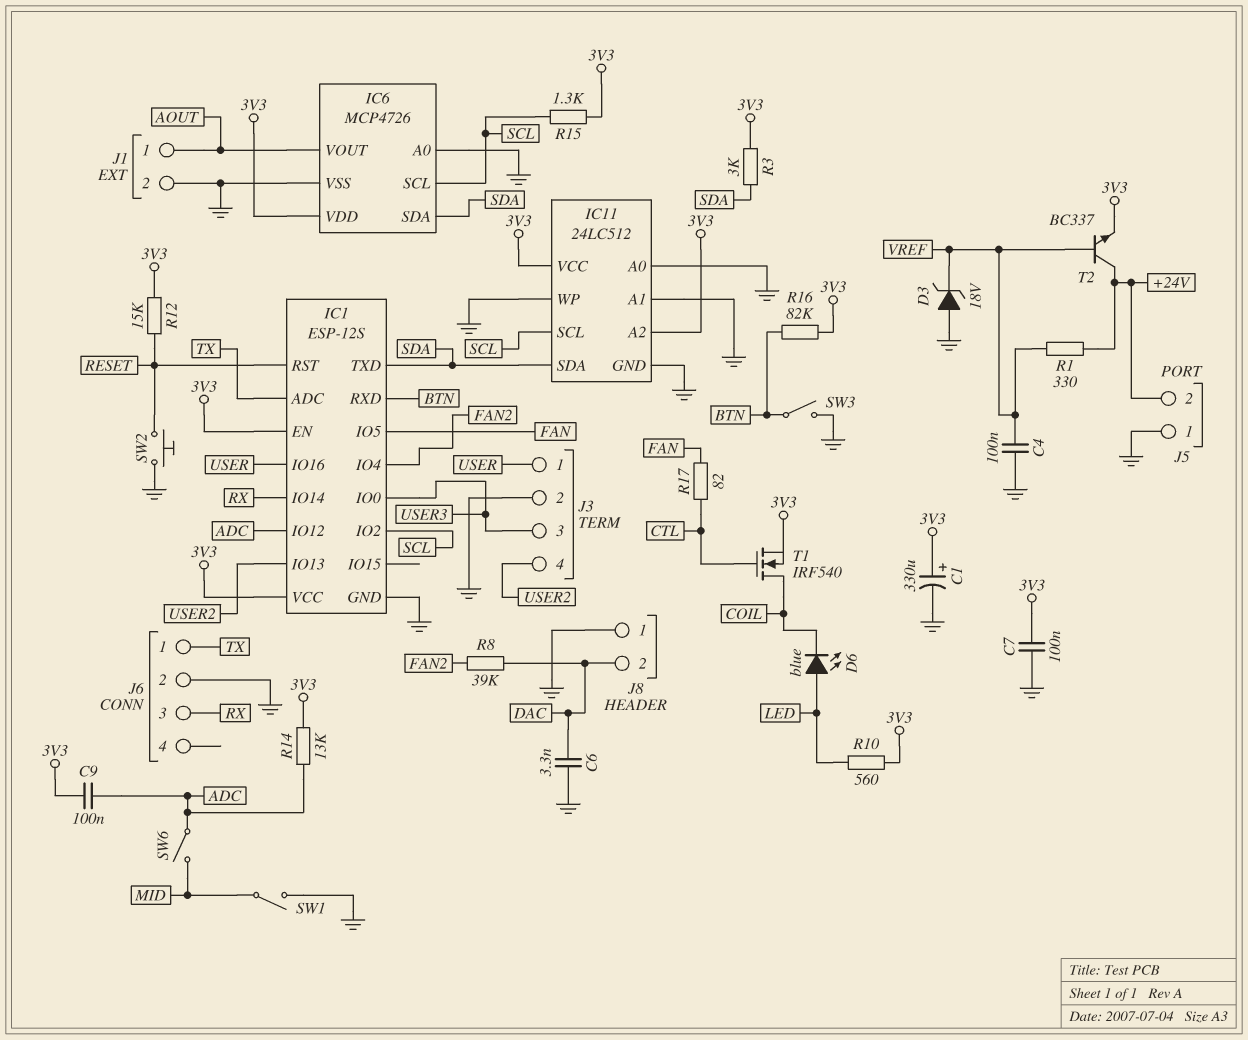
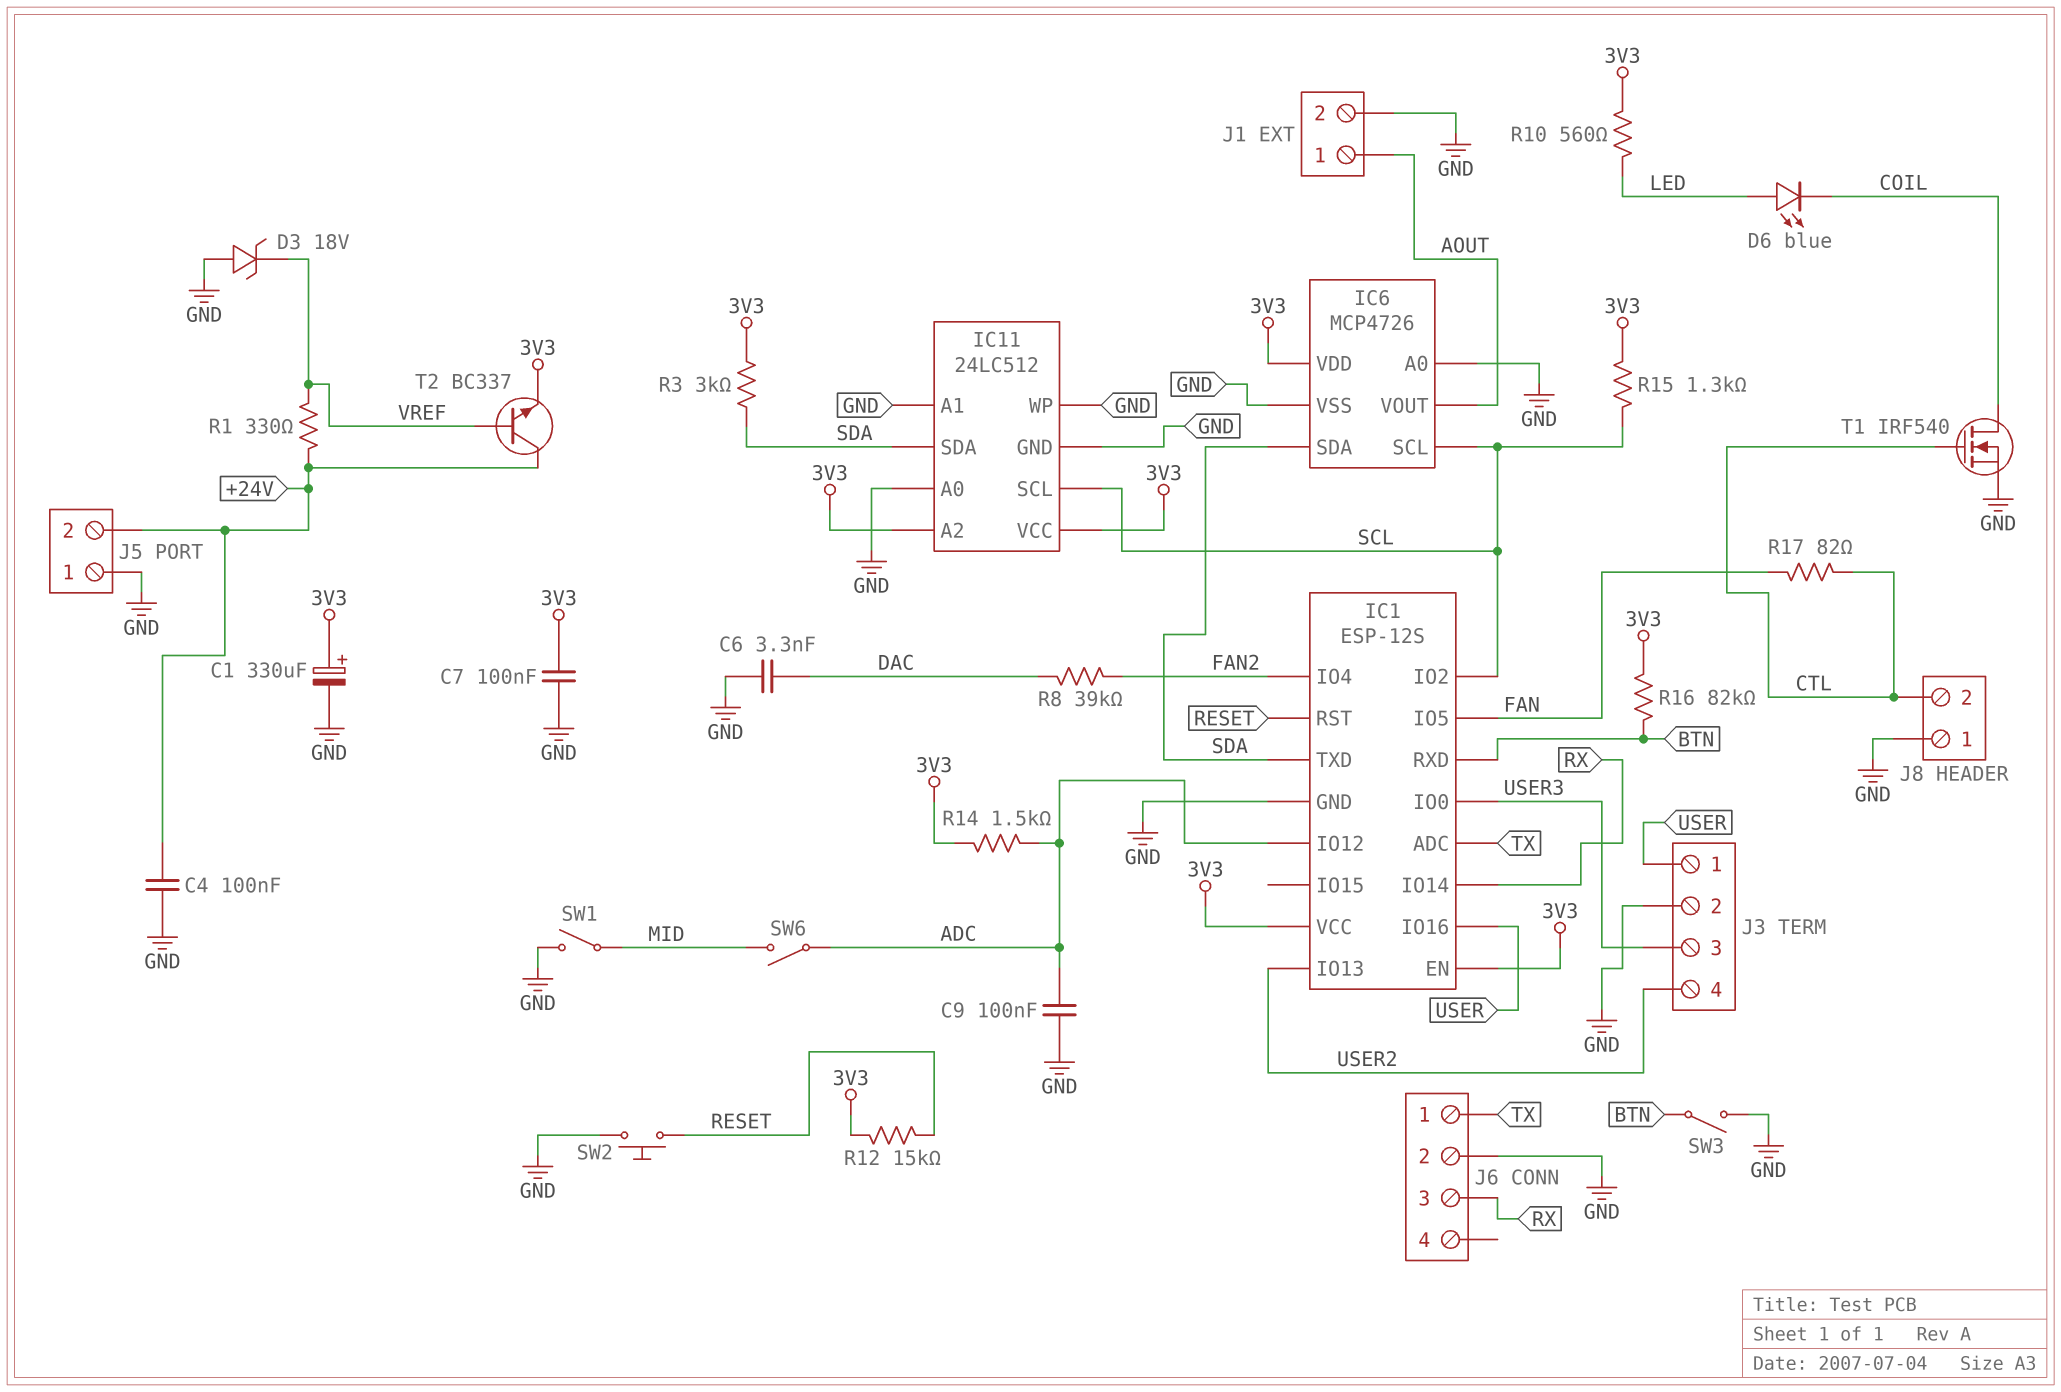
C4: 100nF (GND, VREF) -> 100nF (+24V, GND)
C9: 100nF (3V3, ADC) -> 100nF (ADC, GND)
J8 pin 2: DAC -> CTL
R14: 13k (3V3, ADC) -> 1.5k (3V3, ADC)
T1: NMOS IRF540 (G CTL, D COIL, S 3V3) -> NMOS IRF540 (G CTL, D COIL, S GND)

